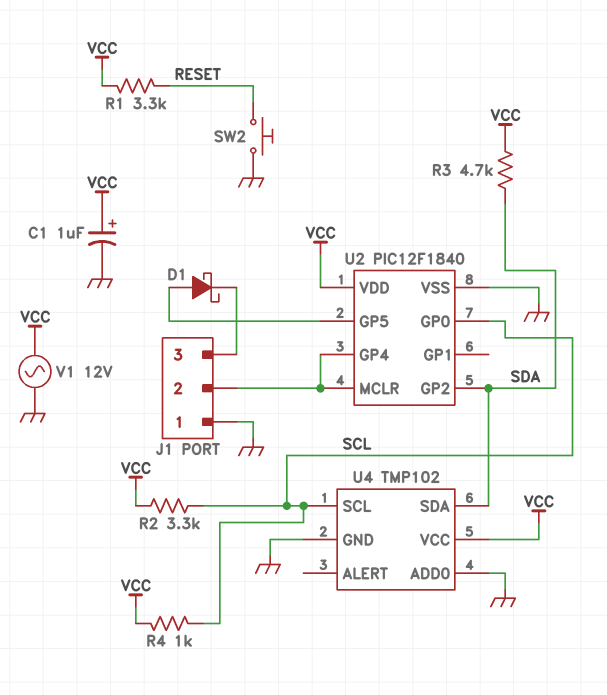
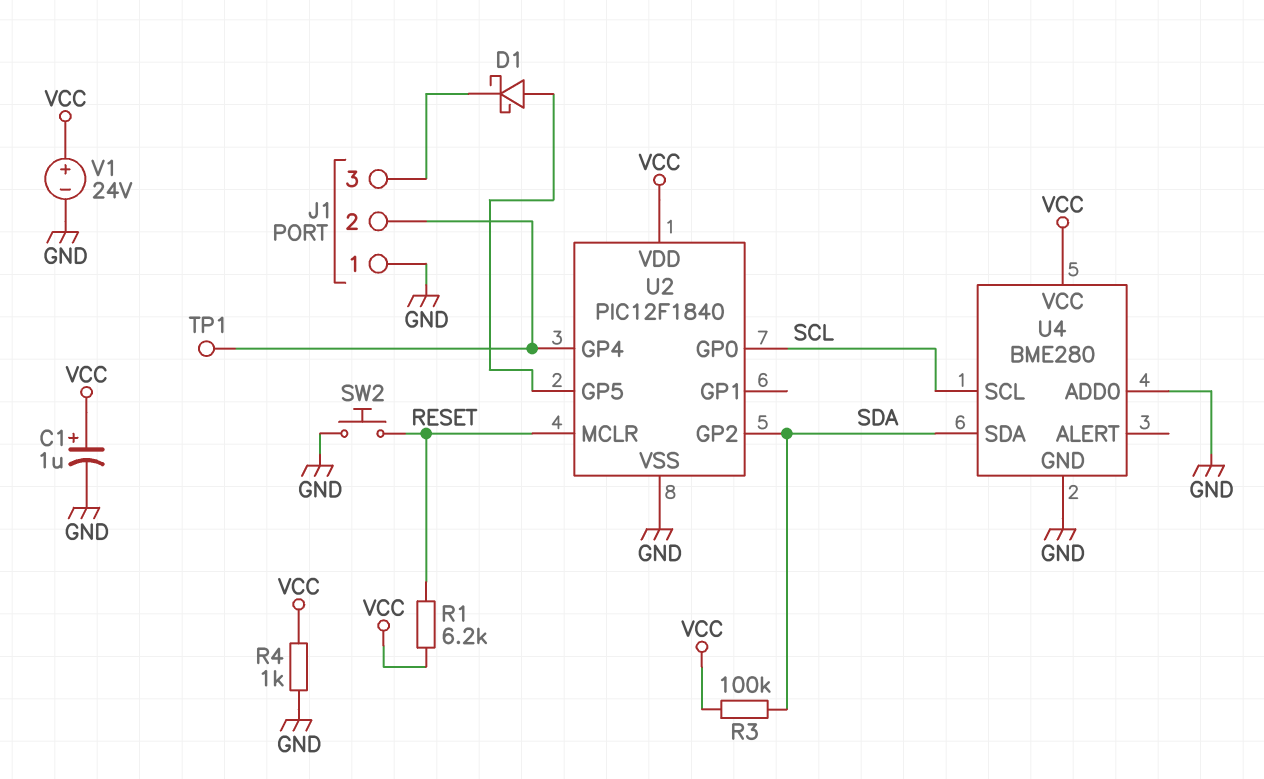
R1: 3.3k (RESET, VCC) -> 6.2k (RESET, VCC)
R2: 3.3k (SCL, VCC) -> none
R3: 4.7k (SDA, VCC) -> 100k (SDA, VCC)
R4: 1k (SCL, VCC) -> 1k (GND, VCC)
TP1: none -> test point (J1/2)
U2 pin MCLR: J1/2 -> RESET
U4: TMP102 -> BME280
V1: AC 12V (GND, VCC) -> 24V (plus VCC, minus GND)

